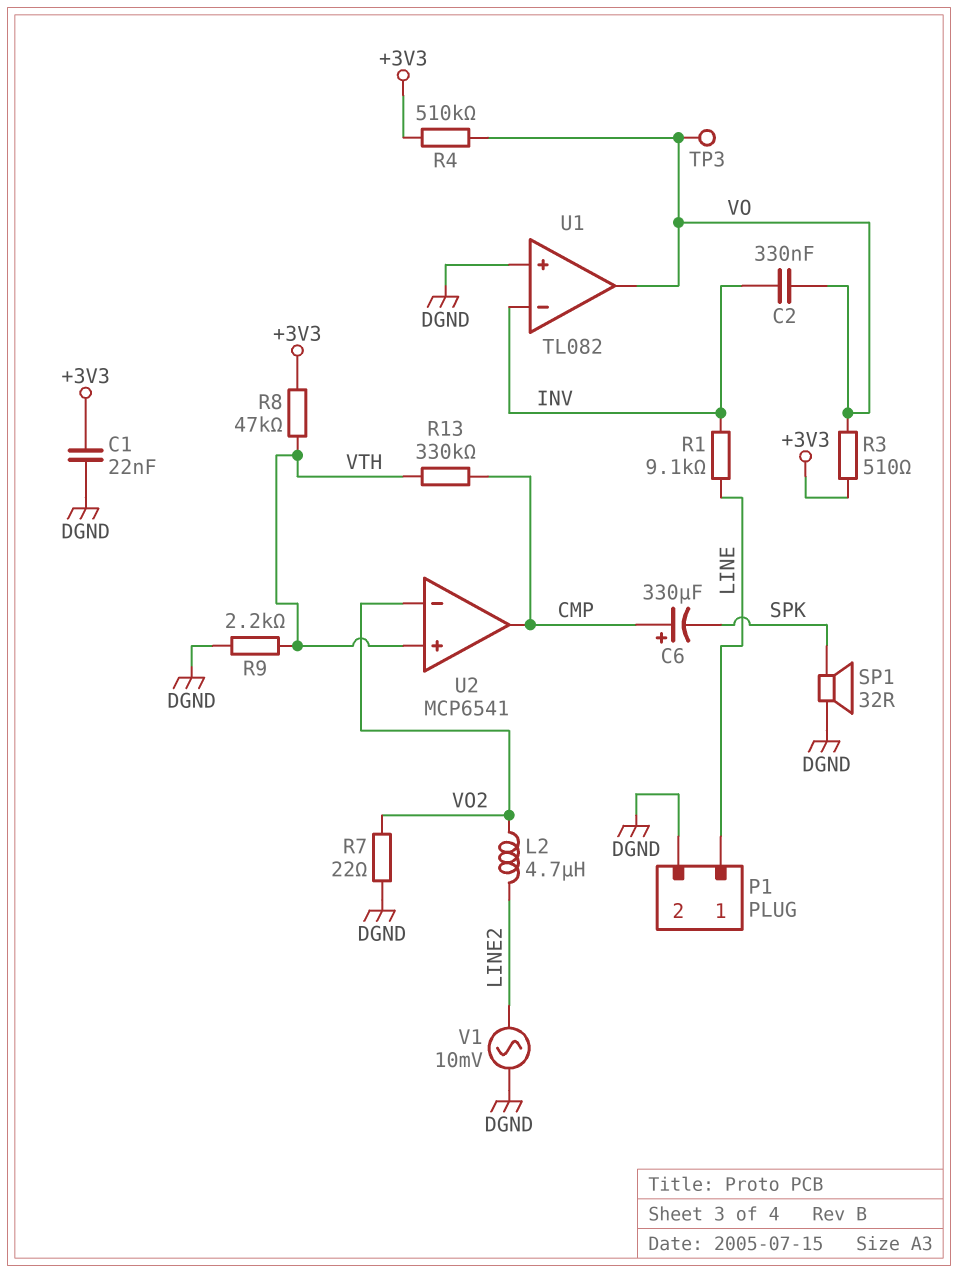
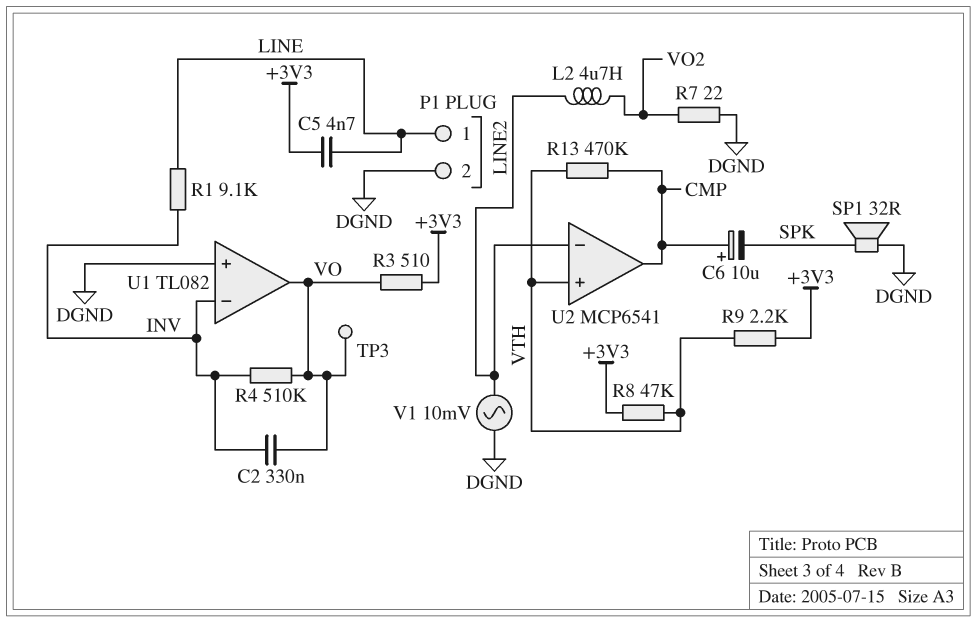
C1: 22nF (+3V3, DGND) -> none
C5: none -> 4.7nF (+3V3, LINE)
C6: 330uF (plus CMP, minus SPK) -> 10uF (plus CMP, minus SPK)
R4: 510k (+3V3, VO) -> 510k (INV, VO)
R9: 2.2k (DGND, VTH) -> 2.2k (+3V3, VTH)
R13: 330k (CMP, VTH) -> 470k (CMP, VTH)
U2 pin in-: VO2 -> LINE2

